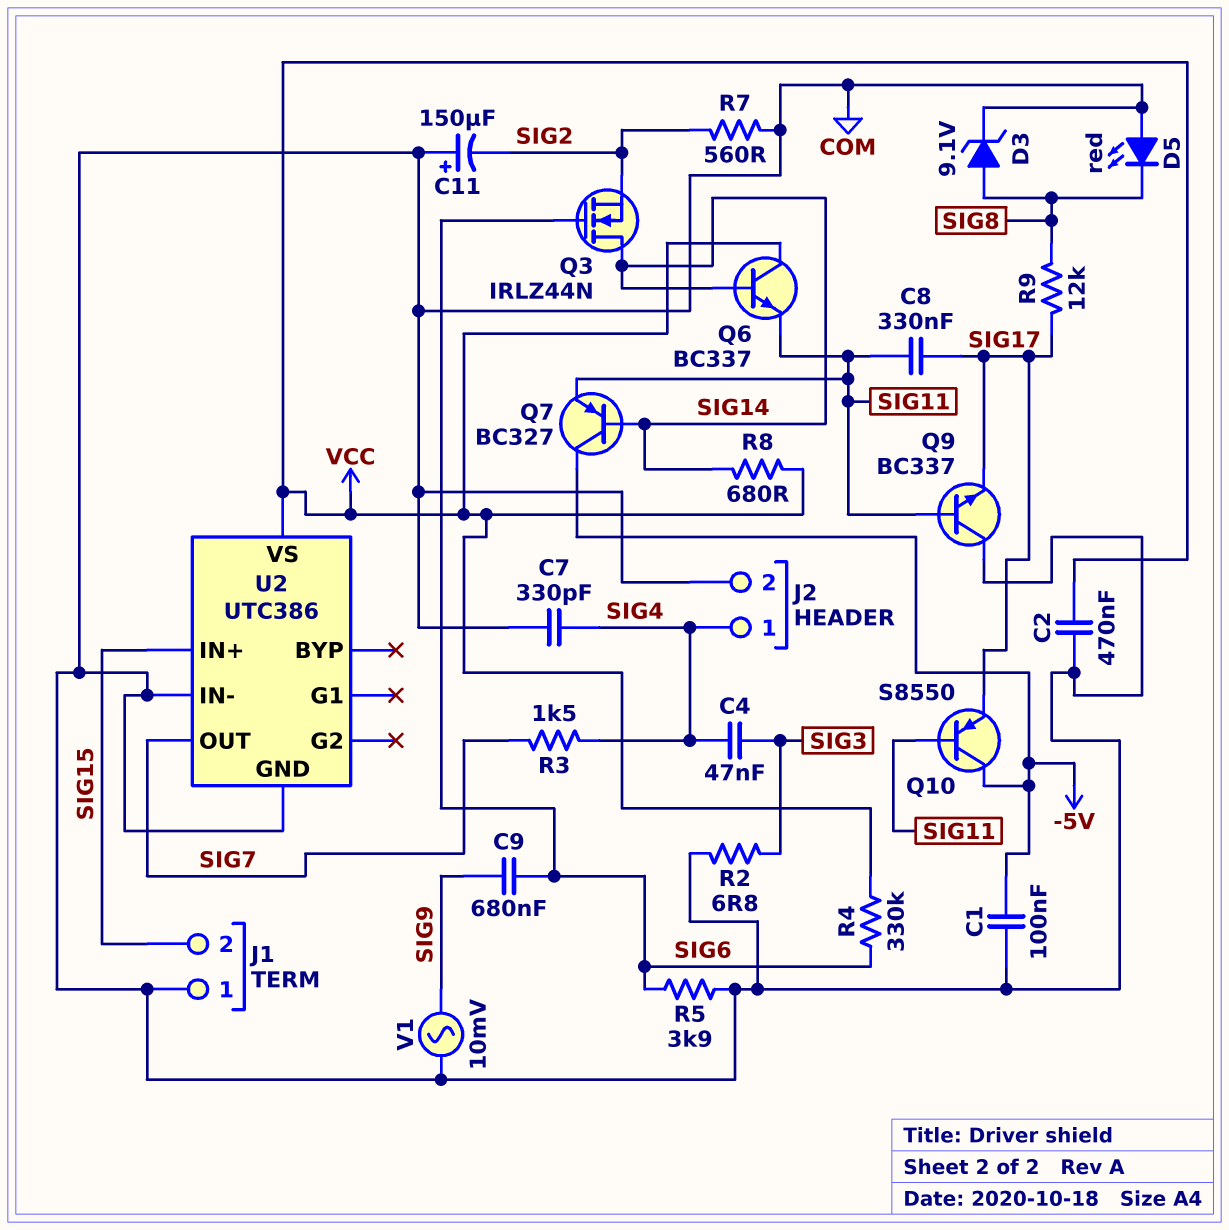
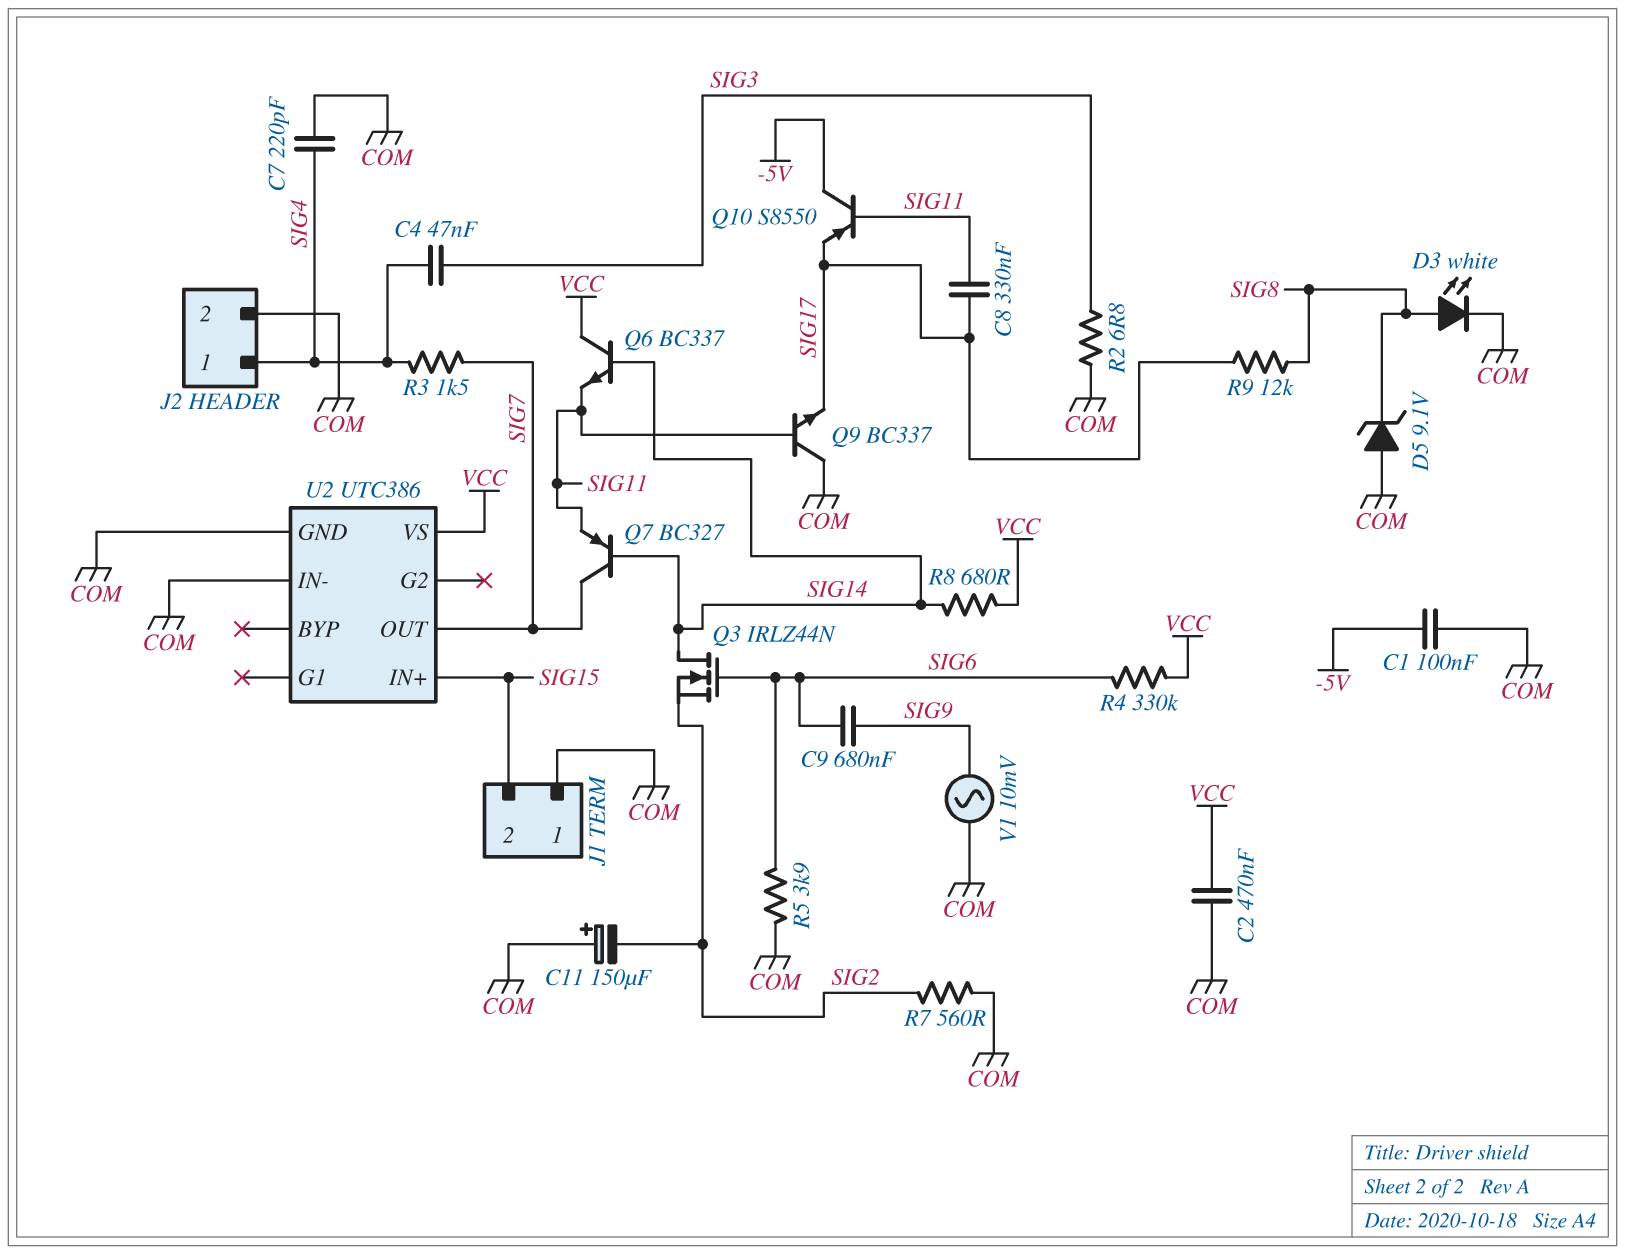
C7: 330pF (COM, SIG4) -> 220pF (COM, SIG4)
D3: zener 9.1V (A SIG8, K COM) -> LED white (A SIG8, K COM)
D5: LED red (A COM, K SIG8) -> zener 9.1V (A COM, K SIG8)
Q7: PNP BC327 (B SIG14, C -5V, E SIG11) -> PNP BC327 (B SIG14, C SIG7, E SIG11)

